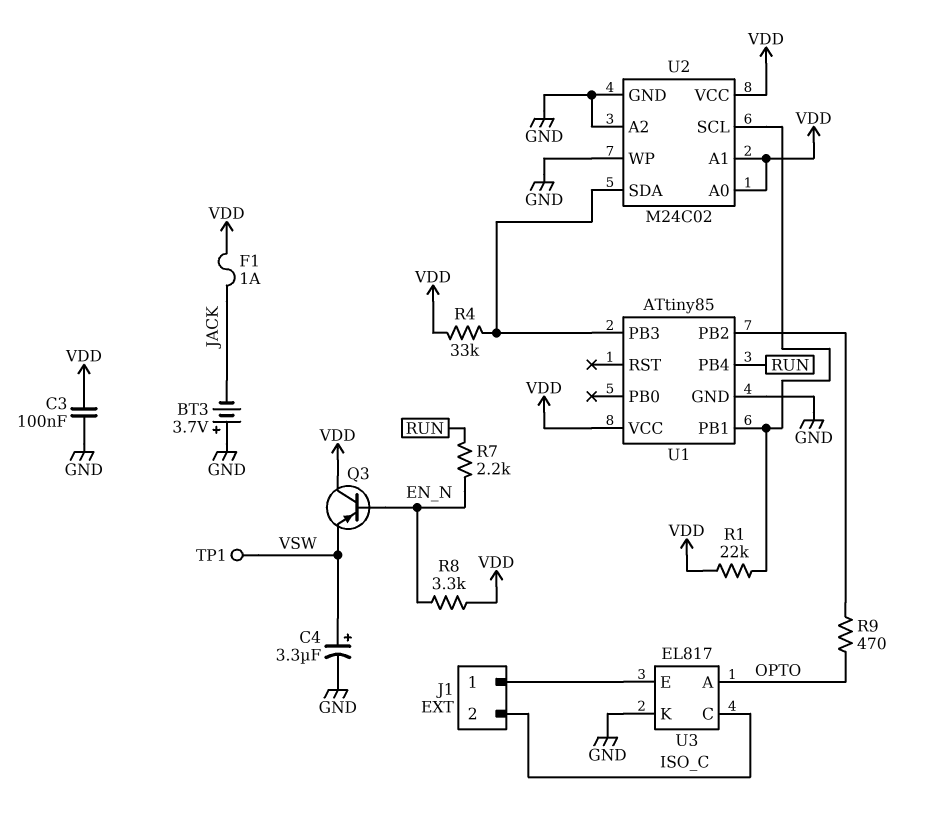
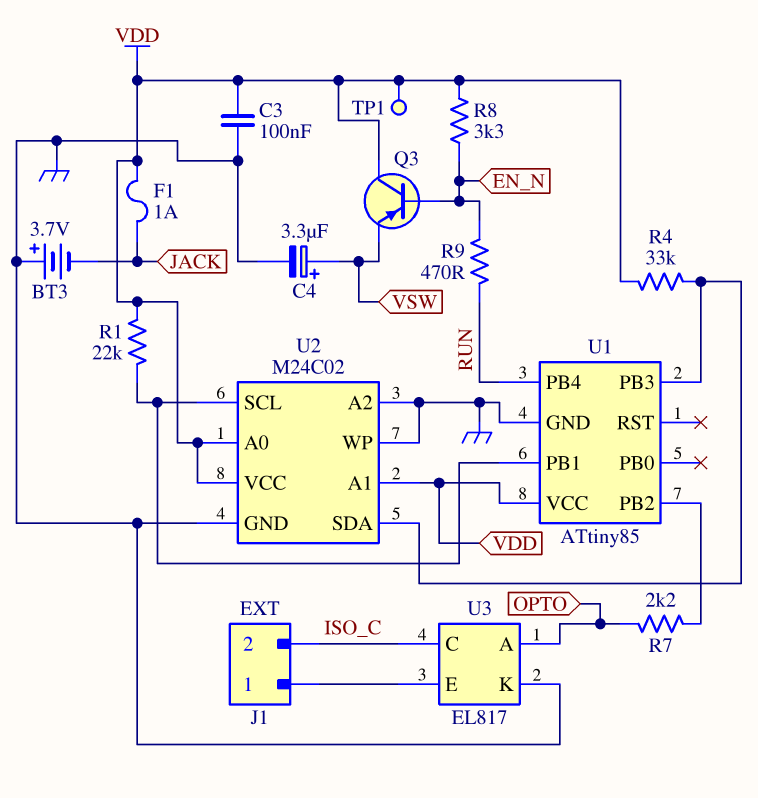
R7: 2.2k (EN_N, RUN) -> 2.2k (OPTO, U1/PB2)
R9: 470 (OPTO, U1/PB2) -> 470 (EN_N, RUN)
TP1: test point (VSW) -> test point (VDD)

